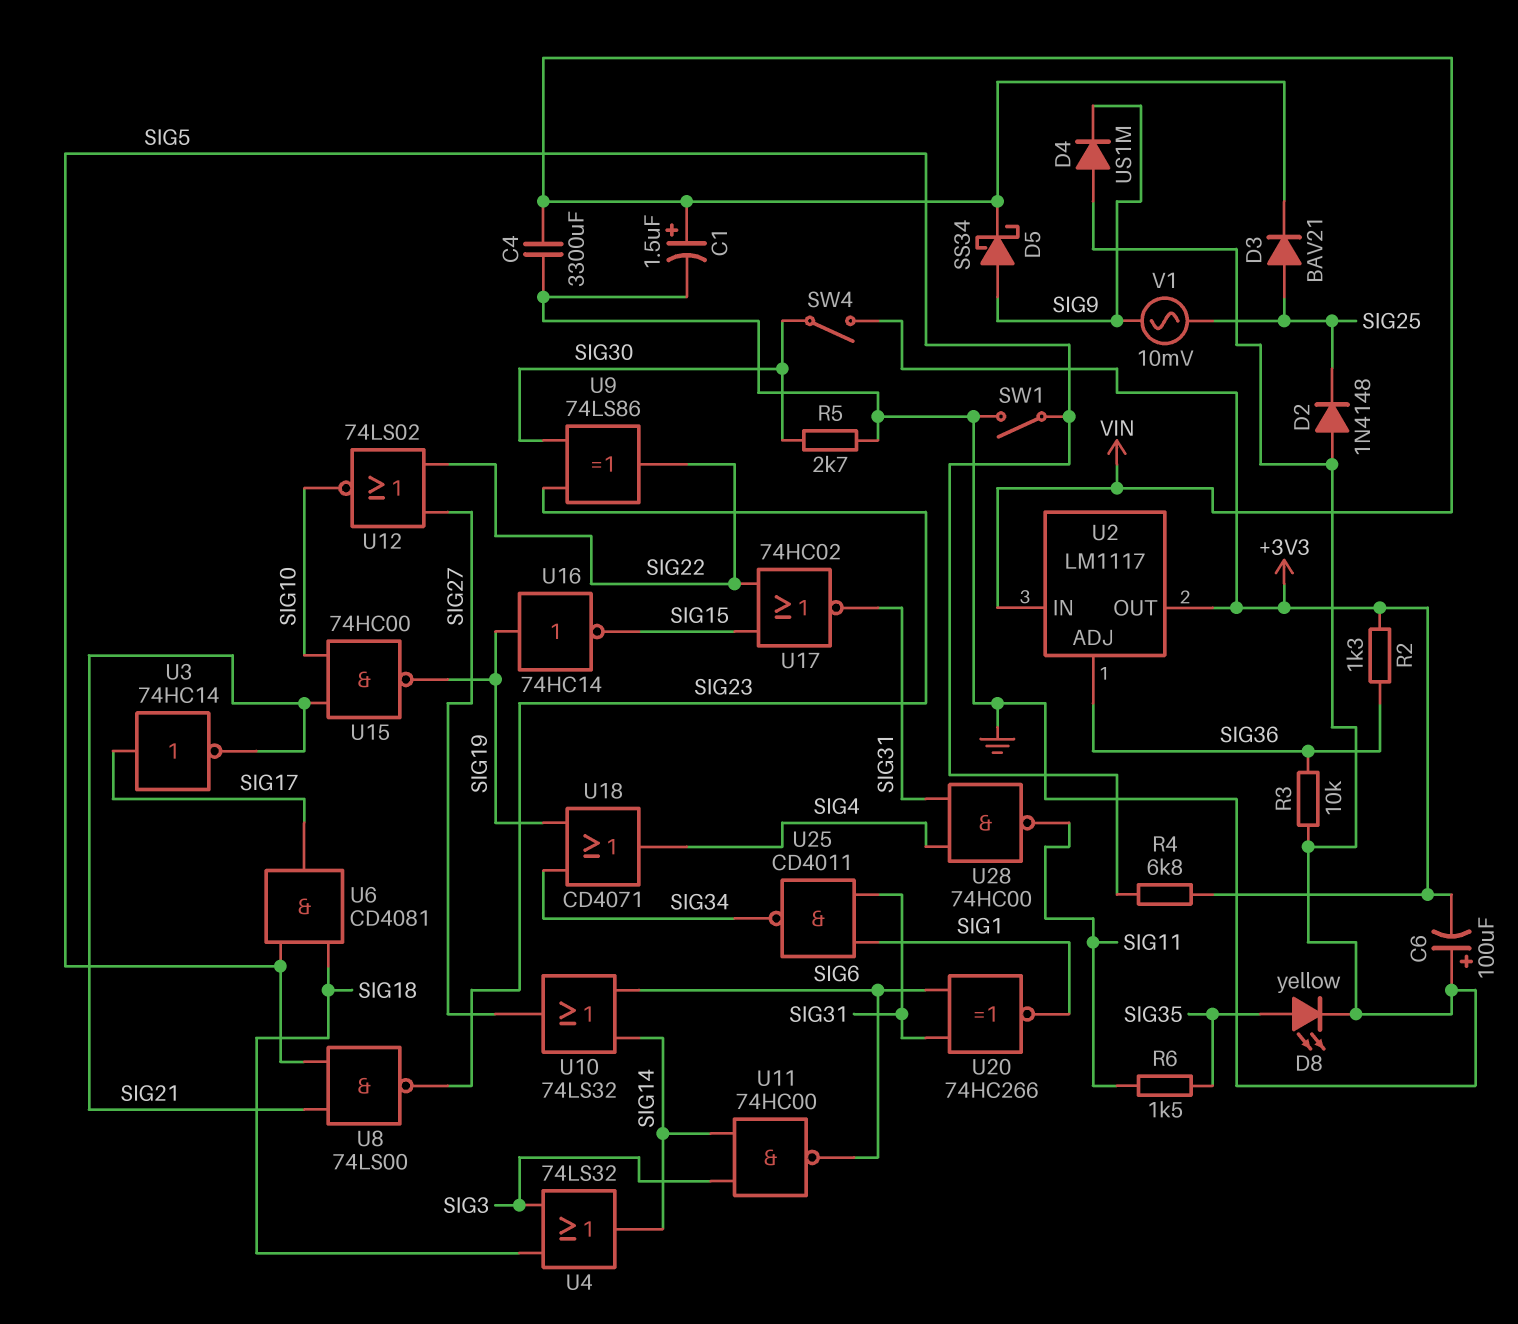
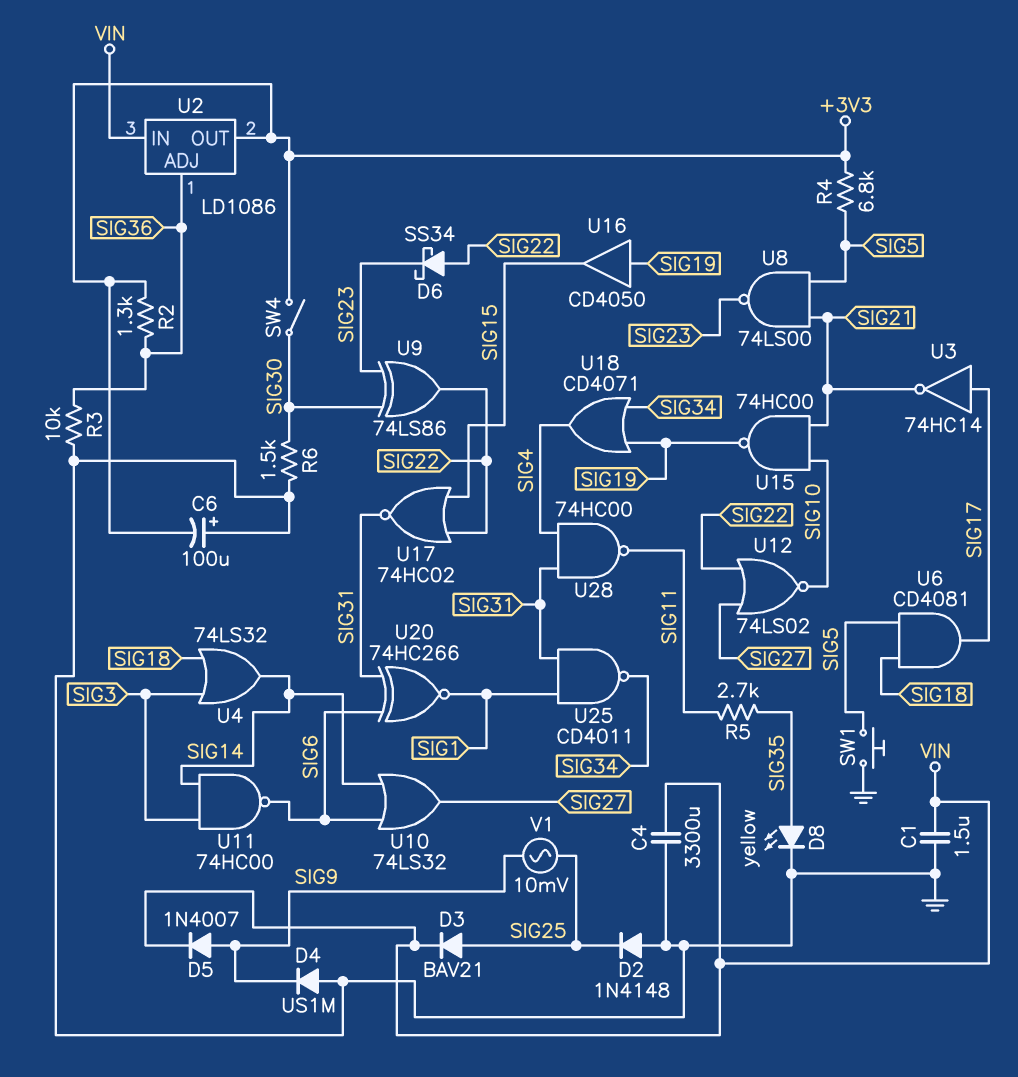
C1: 1.5uF (plus VIN, minus GND) -> 1.5uF (GND, VIN)
D5: schottky SS34 (A SIG9, K VIN) -> diode 1N4007 (A SIG9, K VIN)
D6: none -> schottky SS34 (A SIG22, K SIG23)
R5: 2.7k (GND, SIG30) -> 2.7k (SIG11, SIG35)
R6: 1.5k (SIG11, SIG35) -> 1.5k (GND, SIG30)
SW1: switch (GND, SIG5) -> button (GND, SIG5)
U2: LM1117 -> LD1086
U16: NOT 74HC14 (in SIG19, out SIG15) -> buffer CD4050 (in SIG19, out SIG15)

